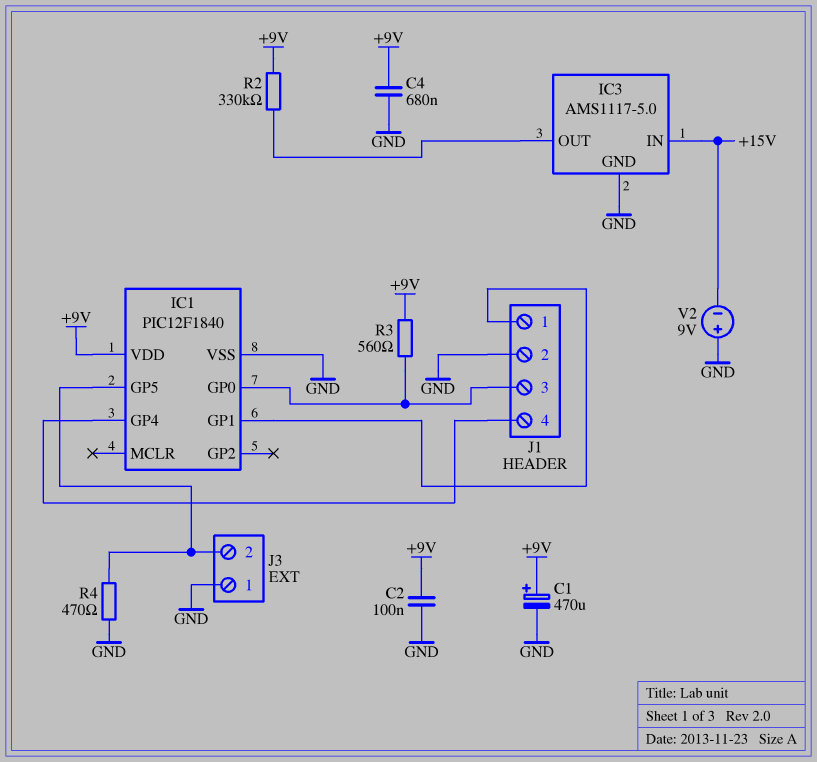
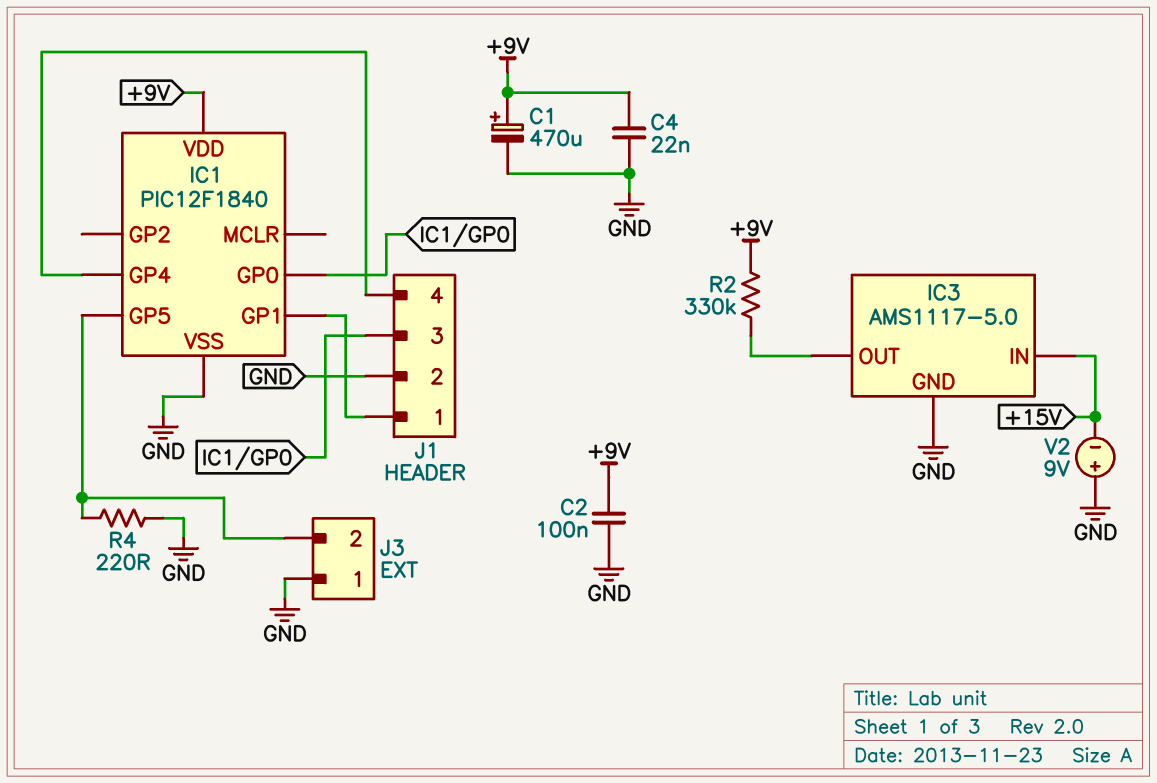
C4: 680nF (+9V, GND) -> 22nF (+9V, GND)
R3: 560 (+9V, IC1/GP0) -> none
R4: 470 (GND, IC1/GP5) -> 220 (GND, IC1/GP5)

